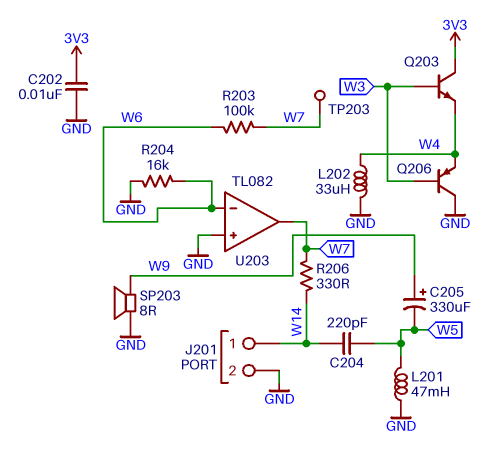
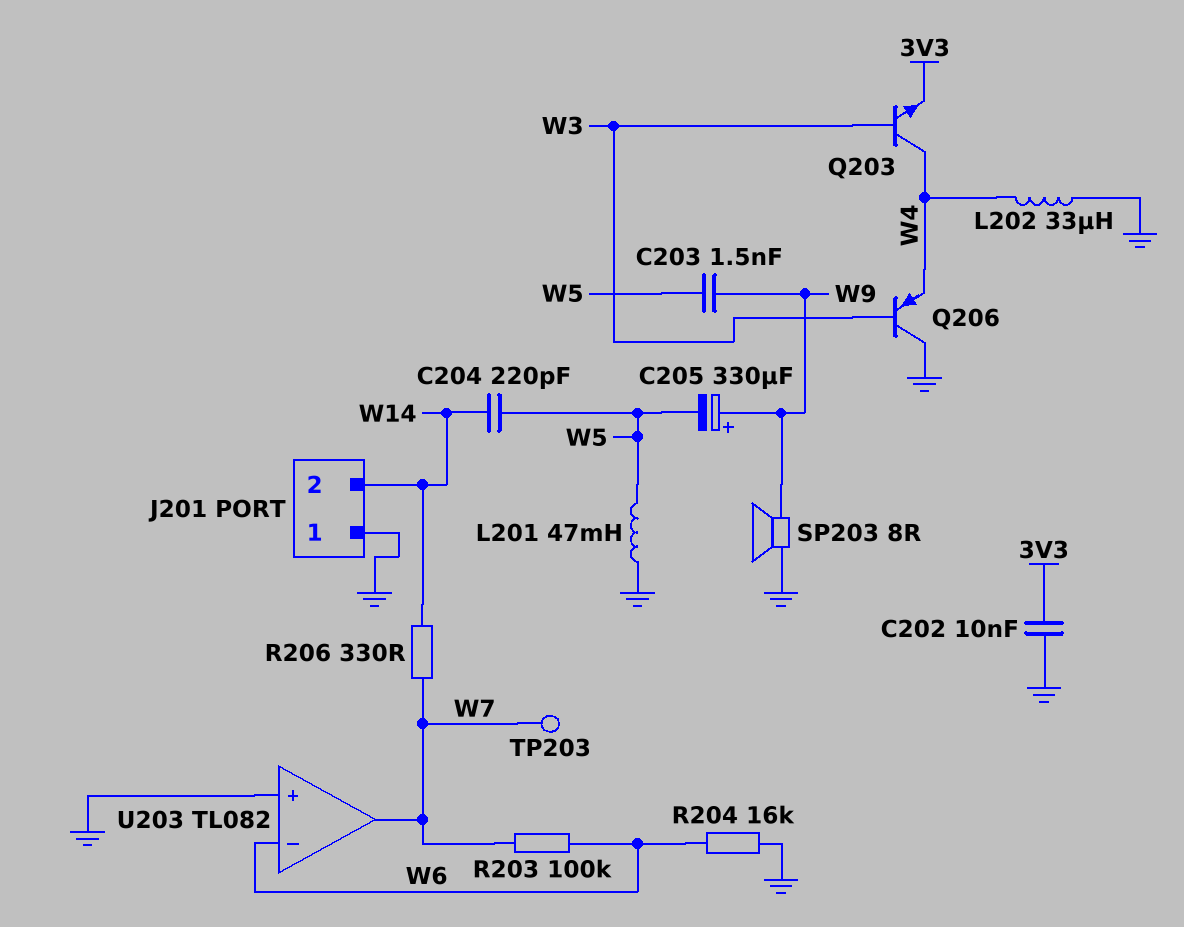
C203: none -> 1.5nF (W5, W9)
J201 pin 1: W14 -> GND
J201 pin 2: GND -> W14
Q203: NPN (B W3, C 3V3, E W4) -> NPN (B W3, C W4, E 3V3)

